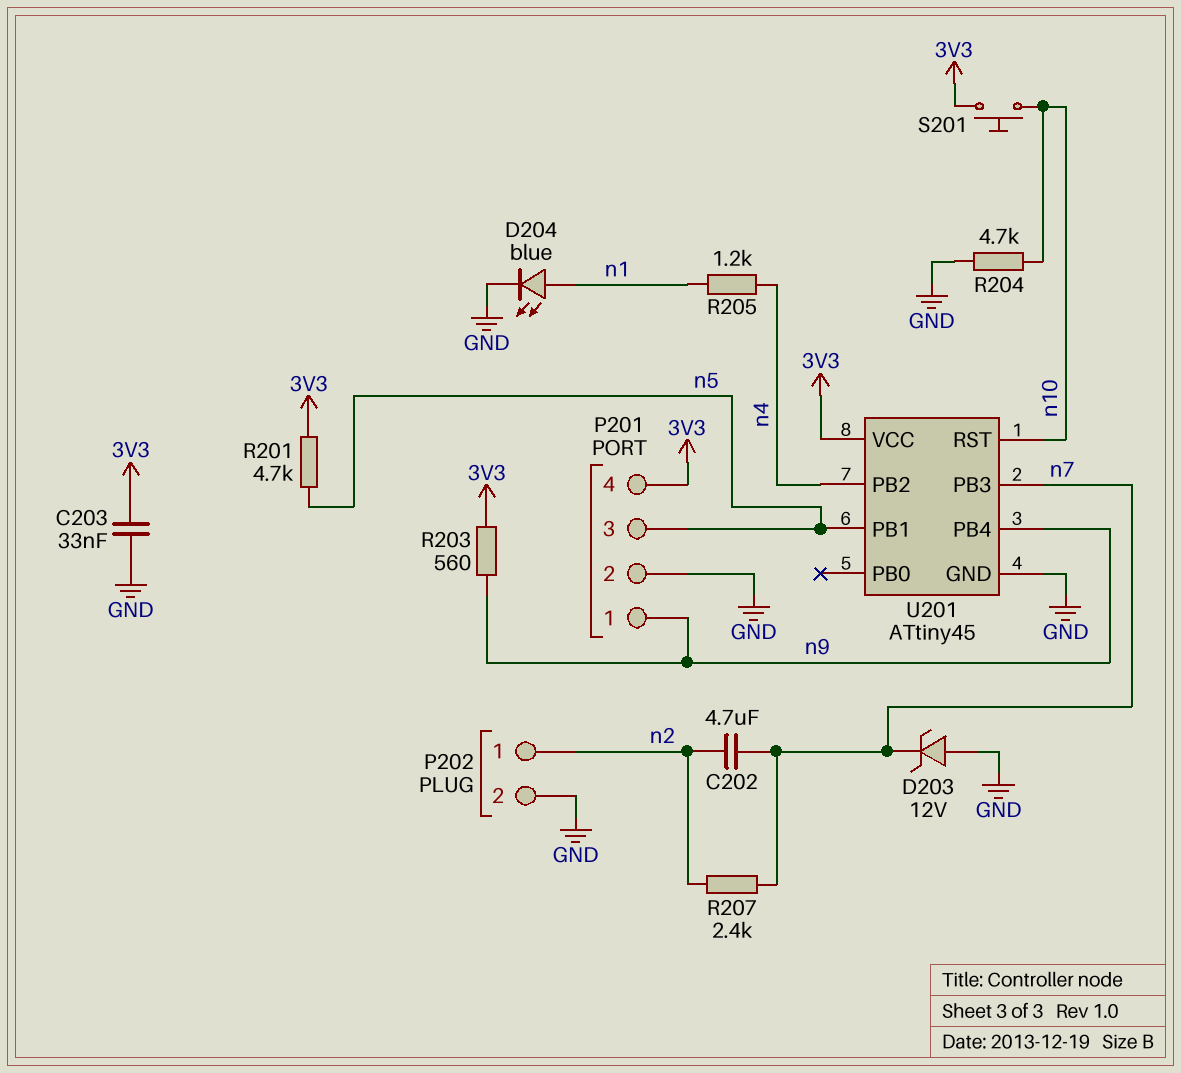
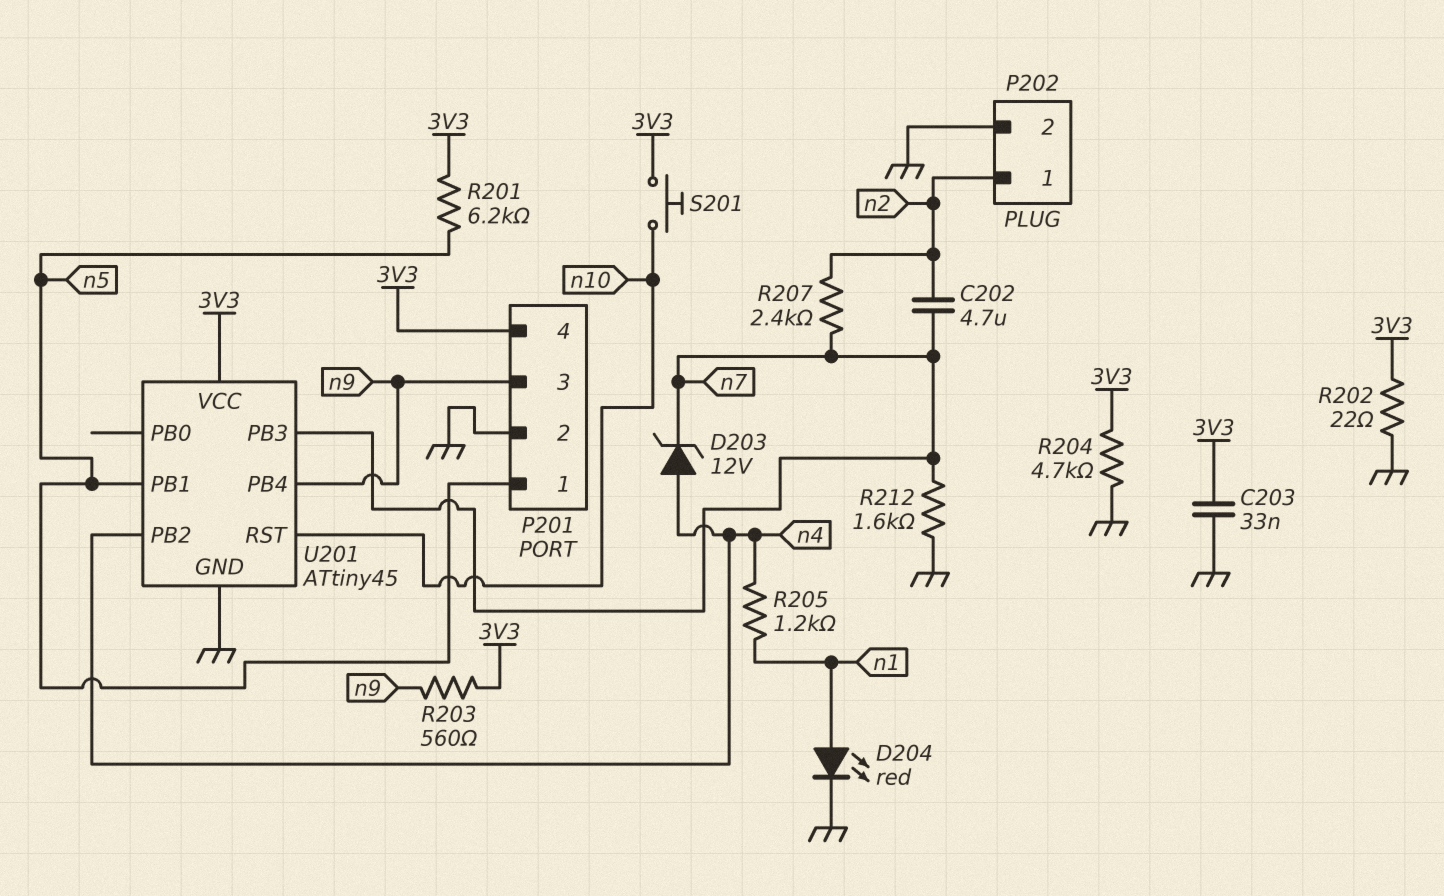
D203: zener 12V (A GND, K n7) -> zener 12V (A n4, K n7)
D204: LED blue (A n1, K GND) -> LED red (A n1, K GND)
P201 pin 1: n9 -> n5
P201 pin 3: n5 -> n9
R201: 4.7k (3V3, n5) -> 6.2k (3V3, n5)
R202: none -> 22 (3V3, GND)
R204: 4.7k (GND, n10) -> 4.7k (3V3, GND)
R212: none -> 1.6k (GND, n7)

